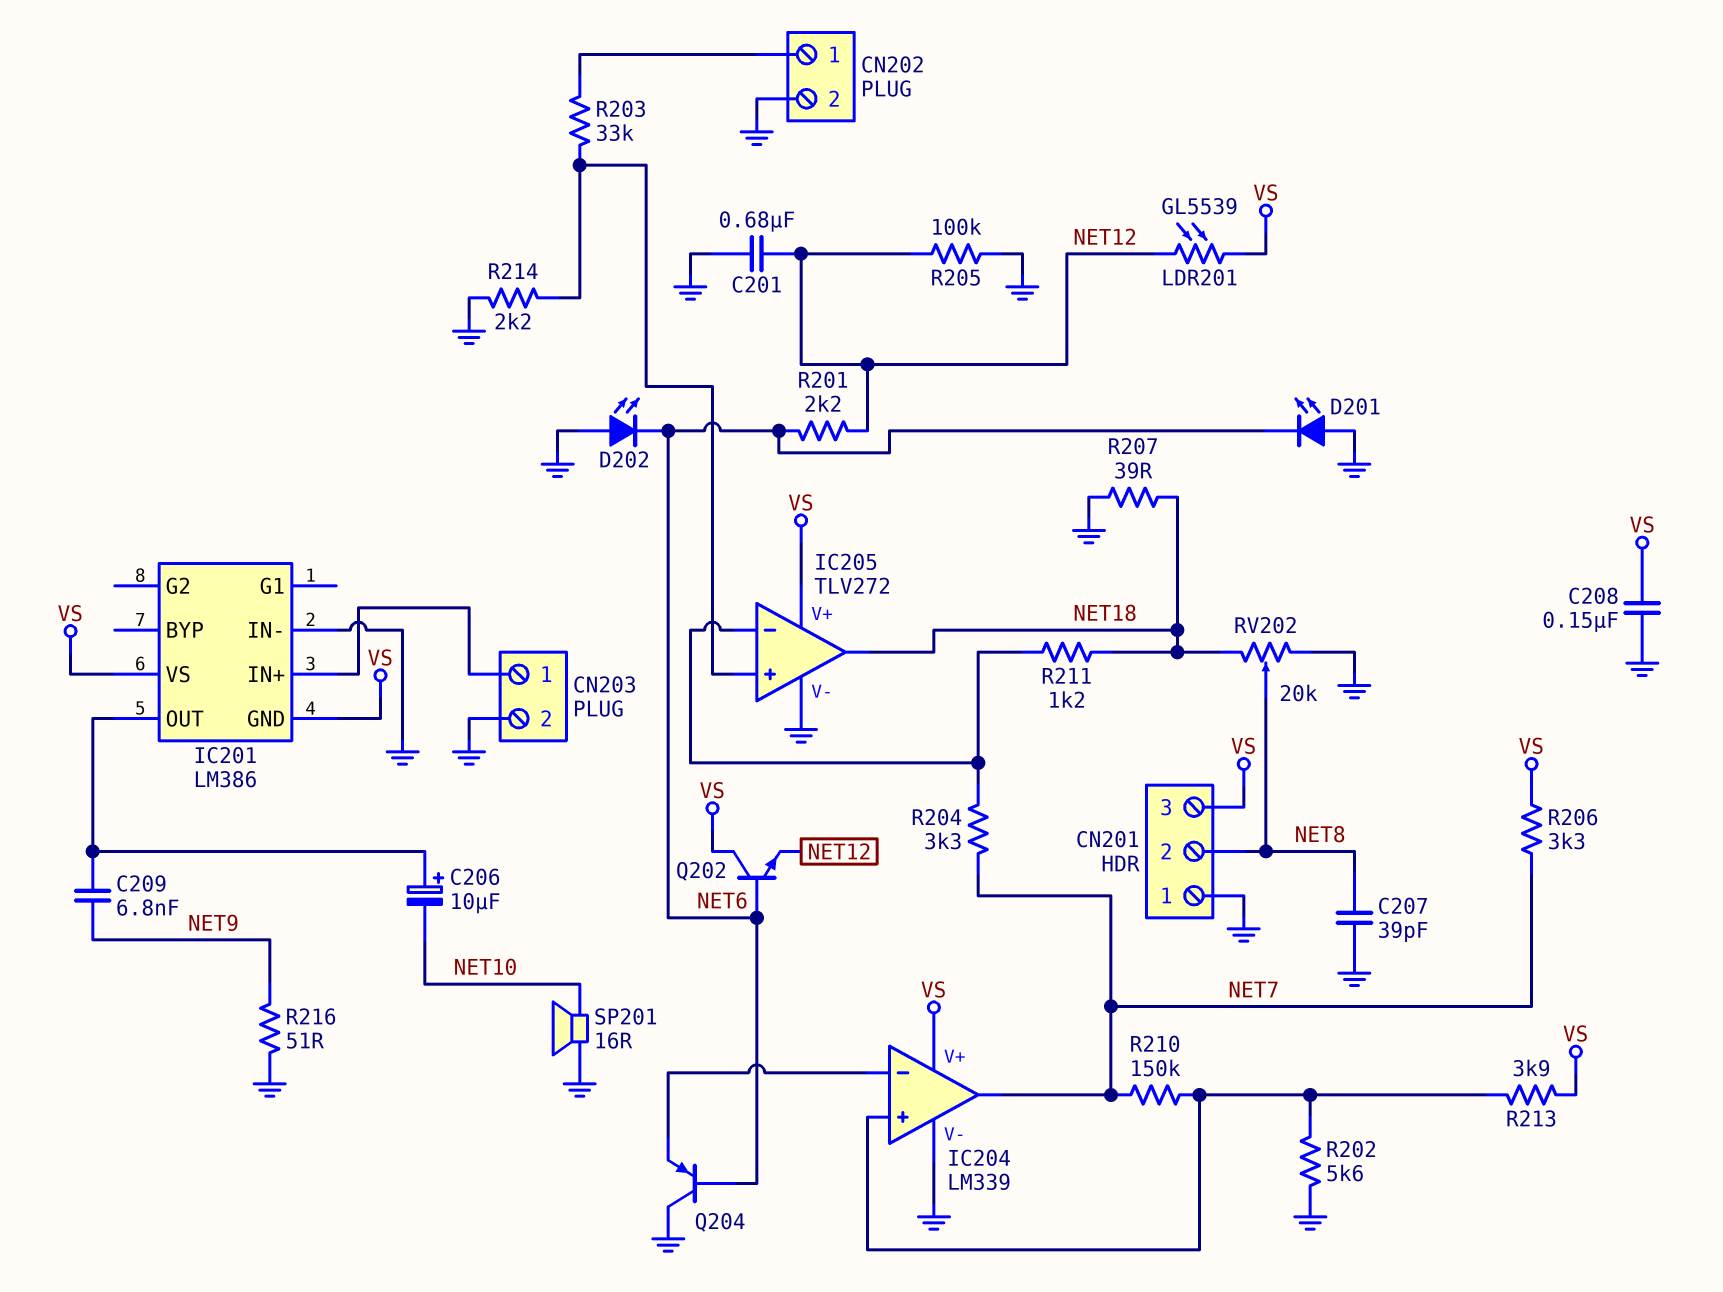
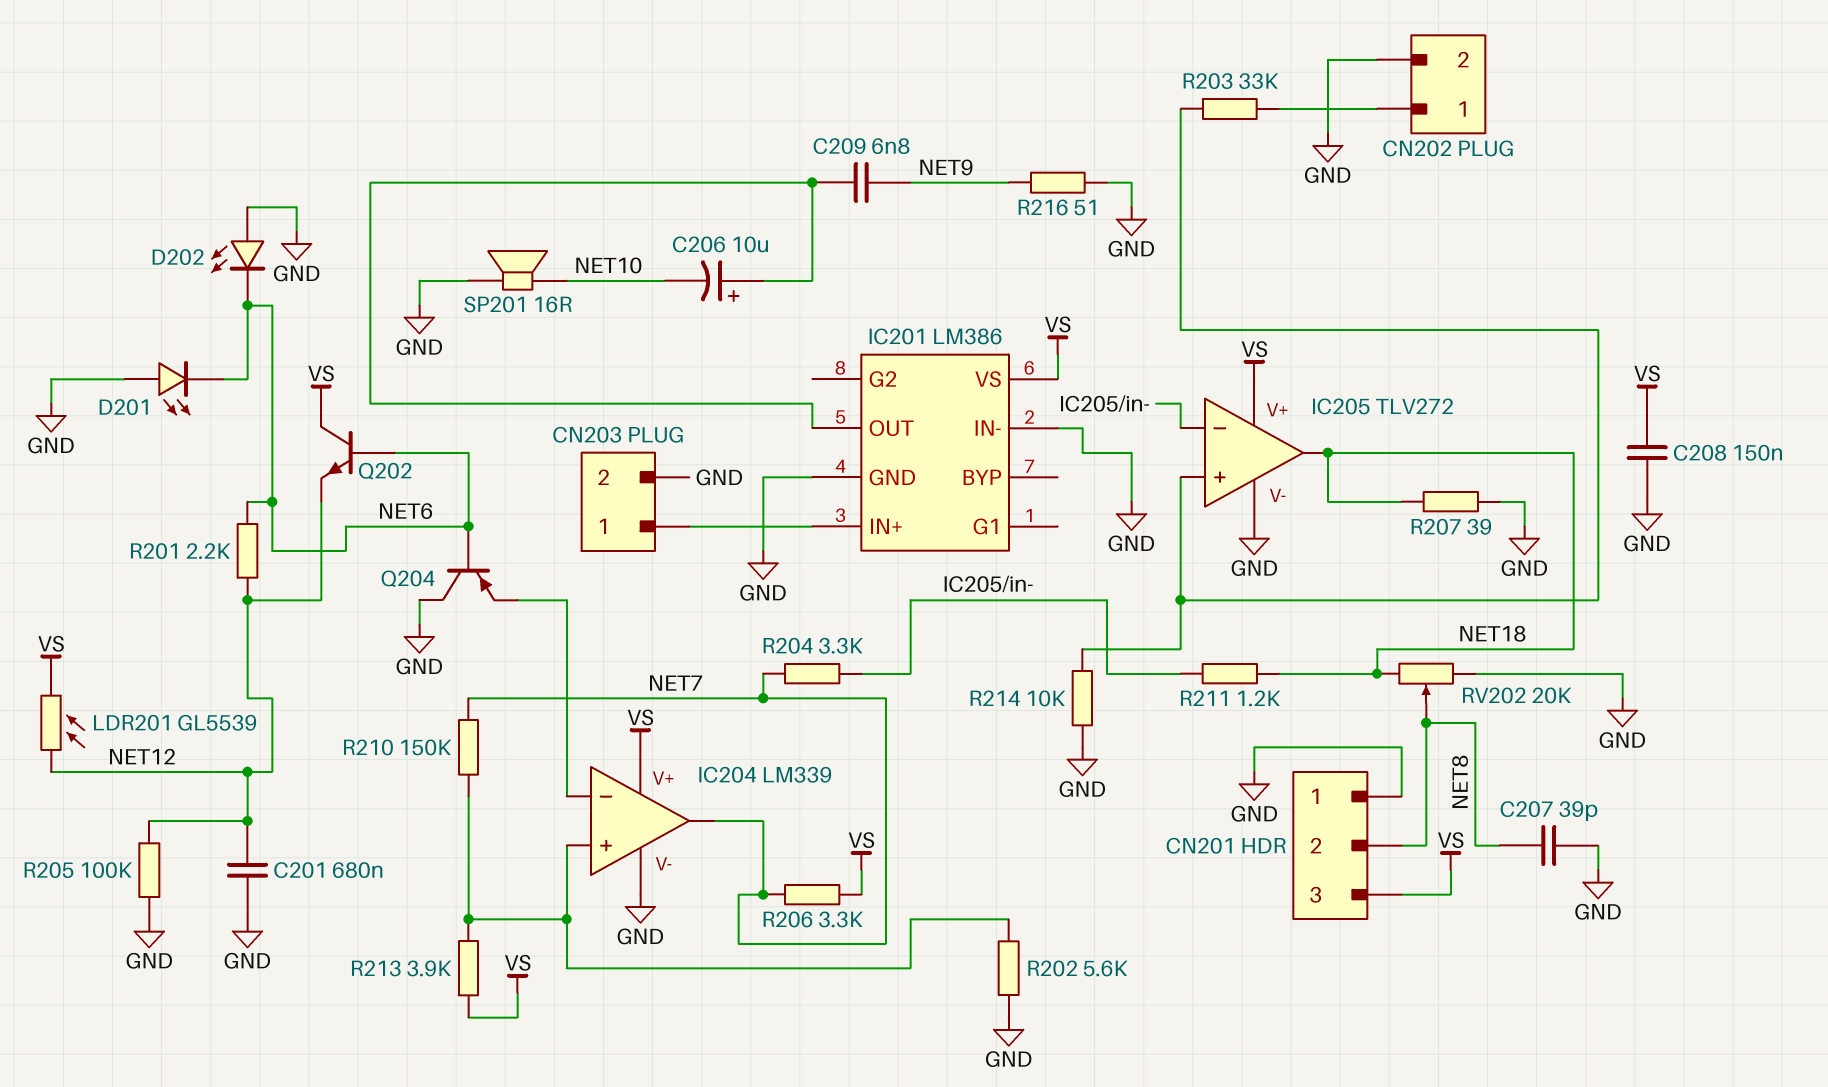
IC201 pin GND: VS -> GND
R214: 2.2k (GND, IC205/in+) -> 10k (GND, IC205/in+)

